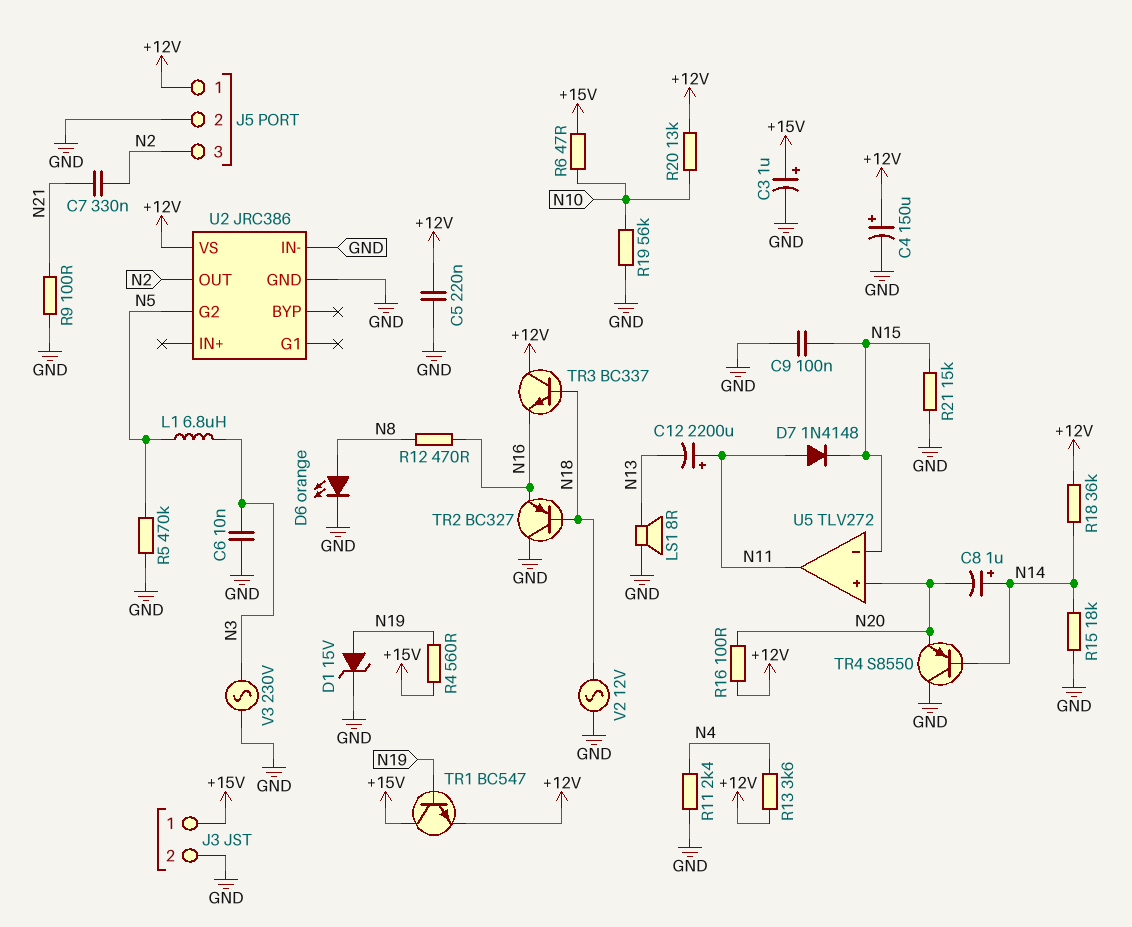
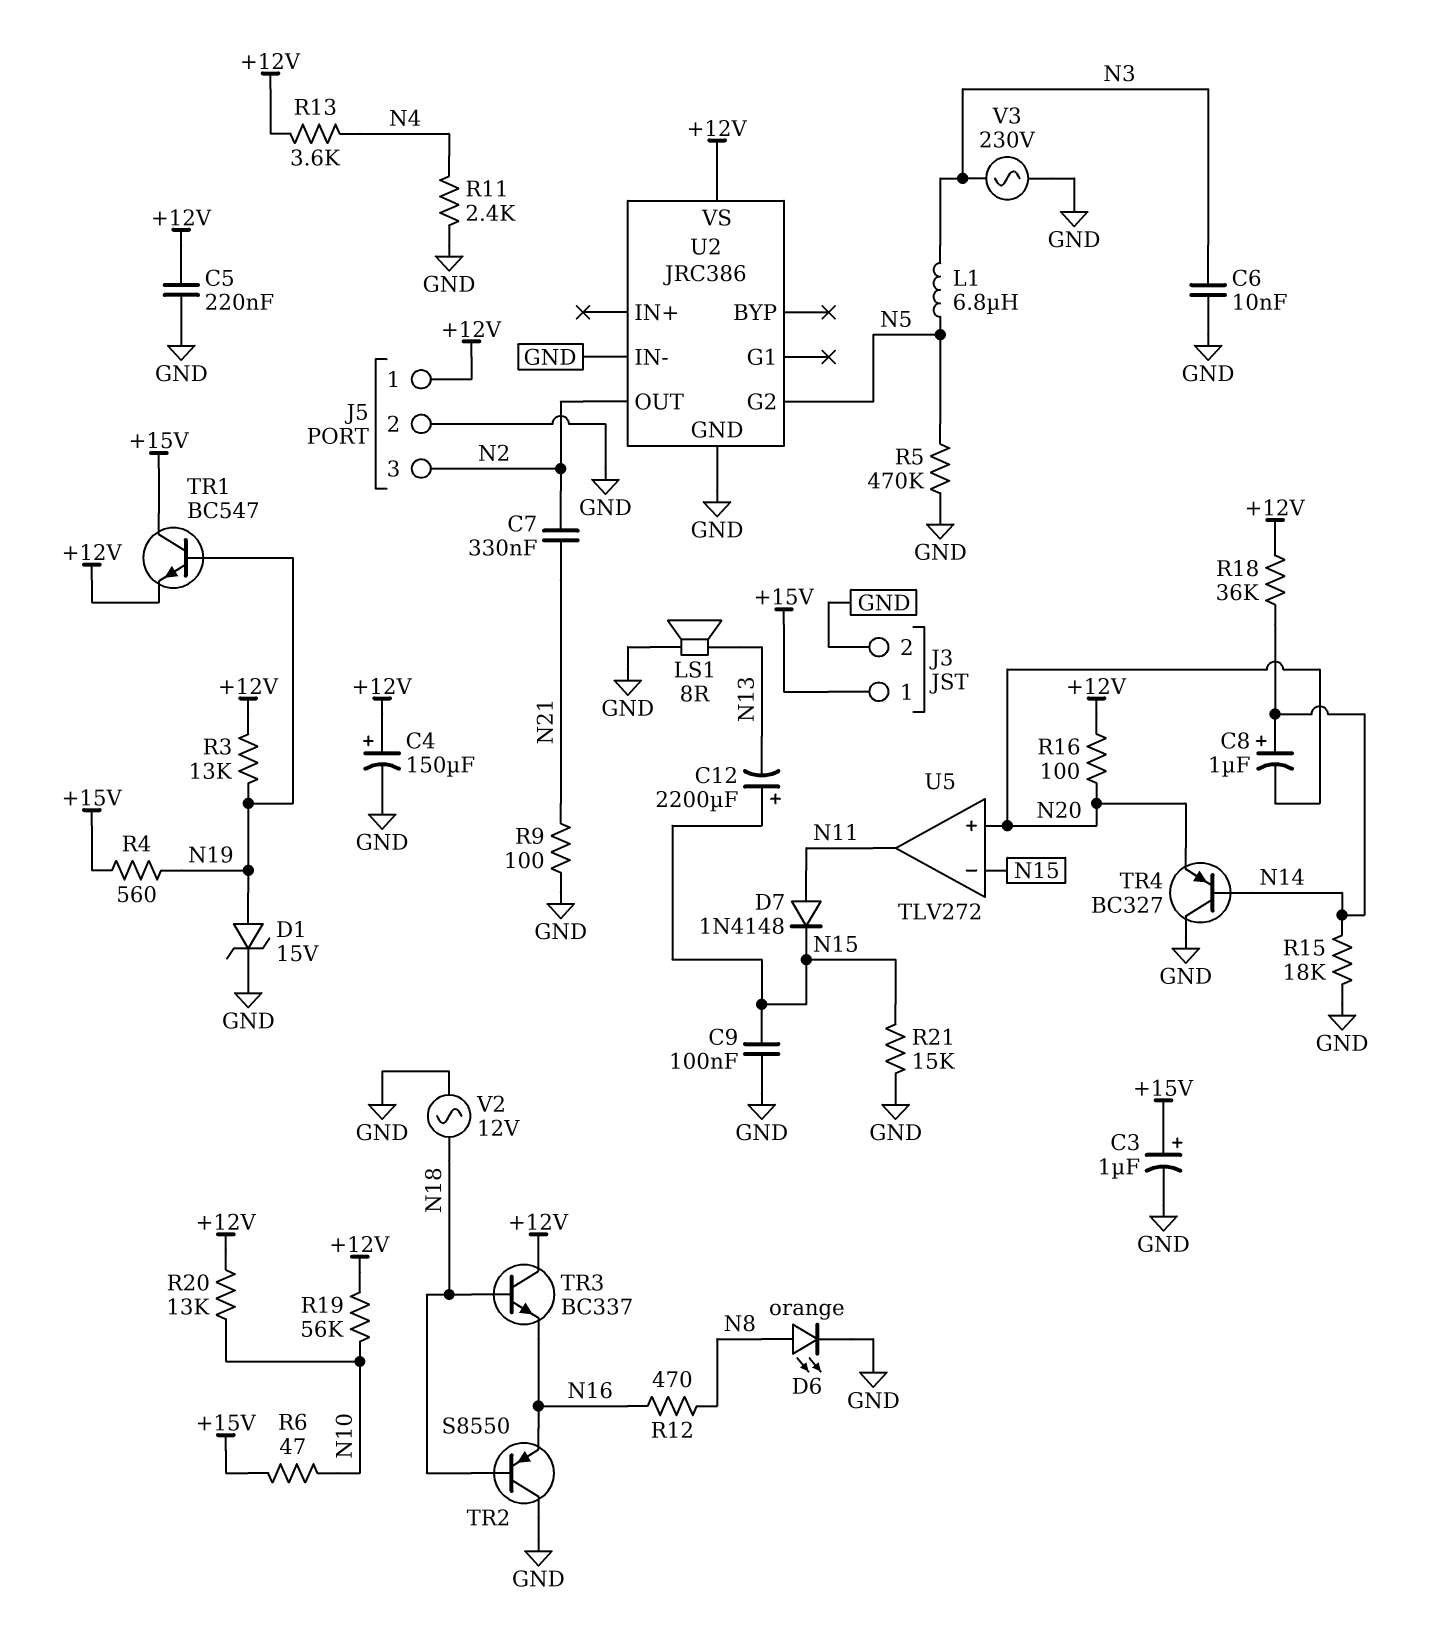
C12: 2200uF (plus N11, minus N13) -> 2200uF (plus N15, minus N13)
R3: none -> 13k (+12V, N19)
R19: 56k (GND, N10) -> 56k (+12V, N10)
TR2: PNP BC327 (B N18, C GND, E N16) -> PNP S8550 (B N18, C GND, E N16)
TR4: PNP S8550 (B N14, C GND, E N20) -> PNP BC327 (B N14, C GND, E N20)

